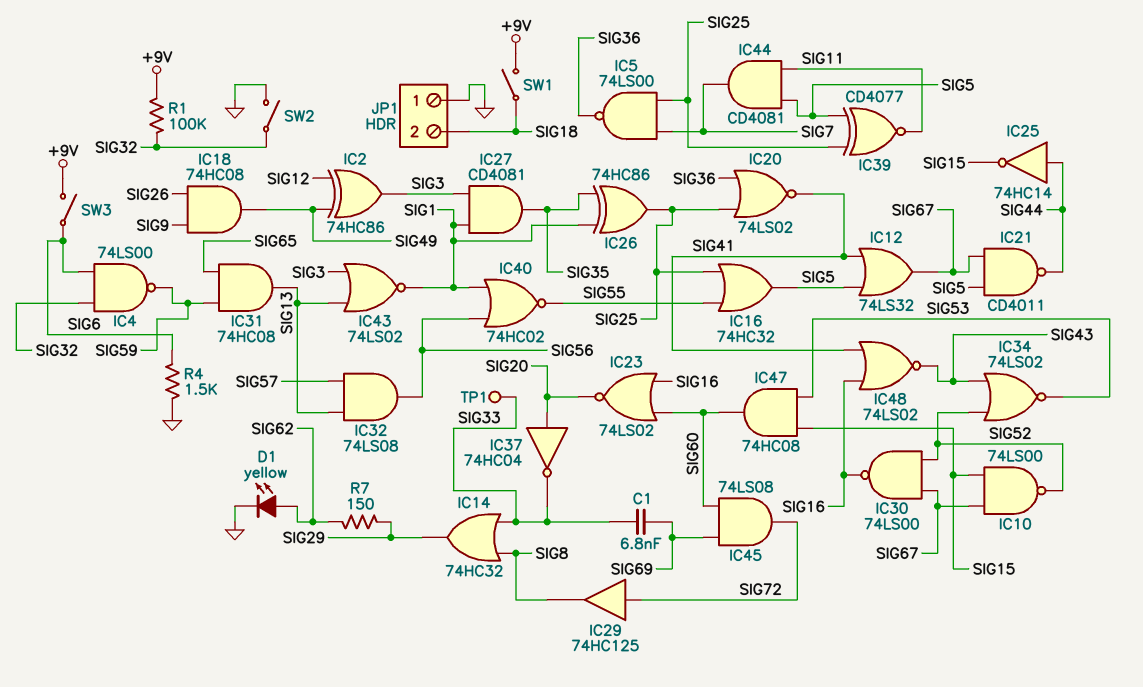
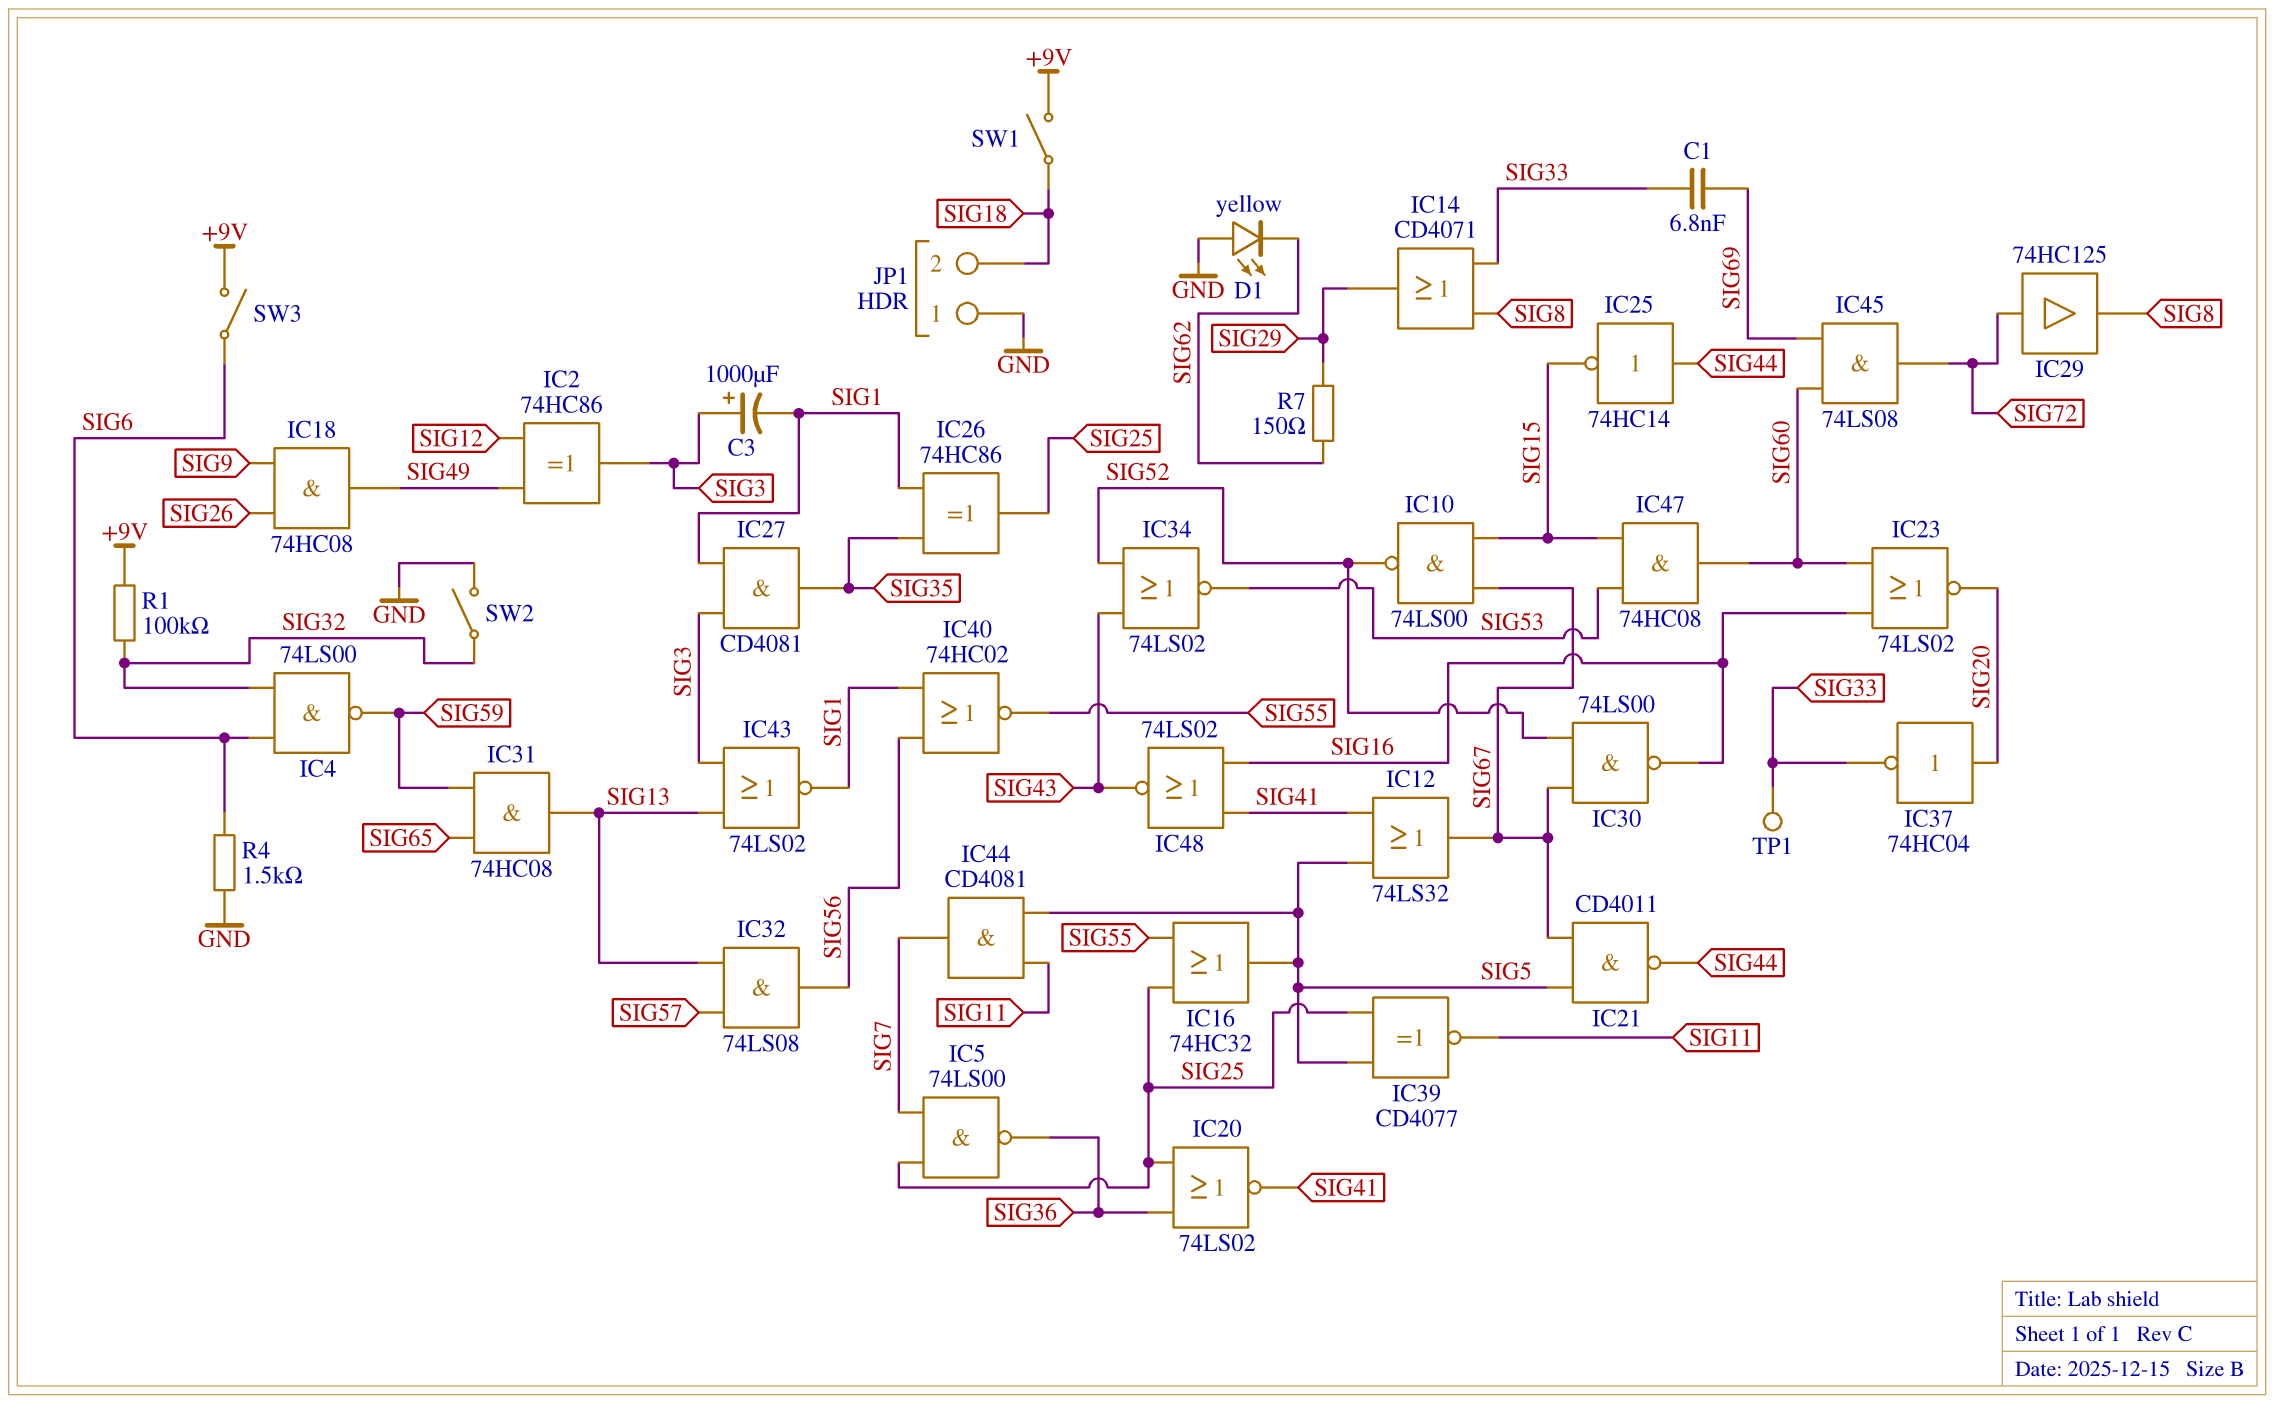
C3: none -> 1000uF (plus SIG3, minus SIG1)
D1: LED yellow (A SIG62, K GND) -> LED yellow (A GND, K SIG62)
IC14: OR 74HC32 (in SIG8, in SIG33, out SIG29) -> OR CD4071 (in SIG8, in SIG33, out SIG29)

